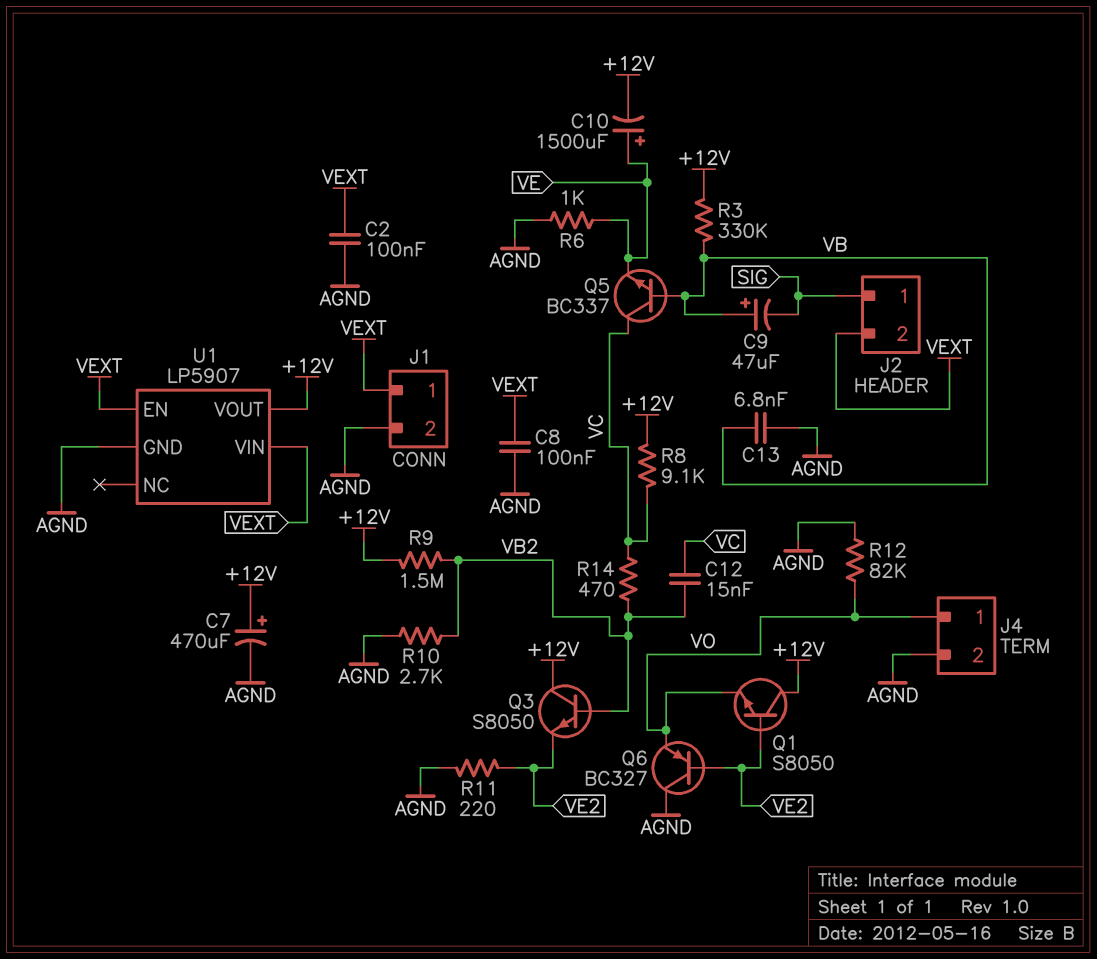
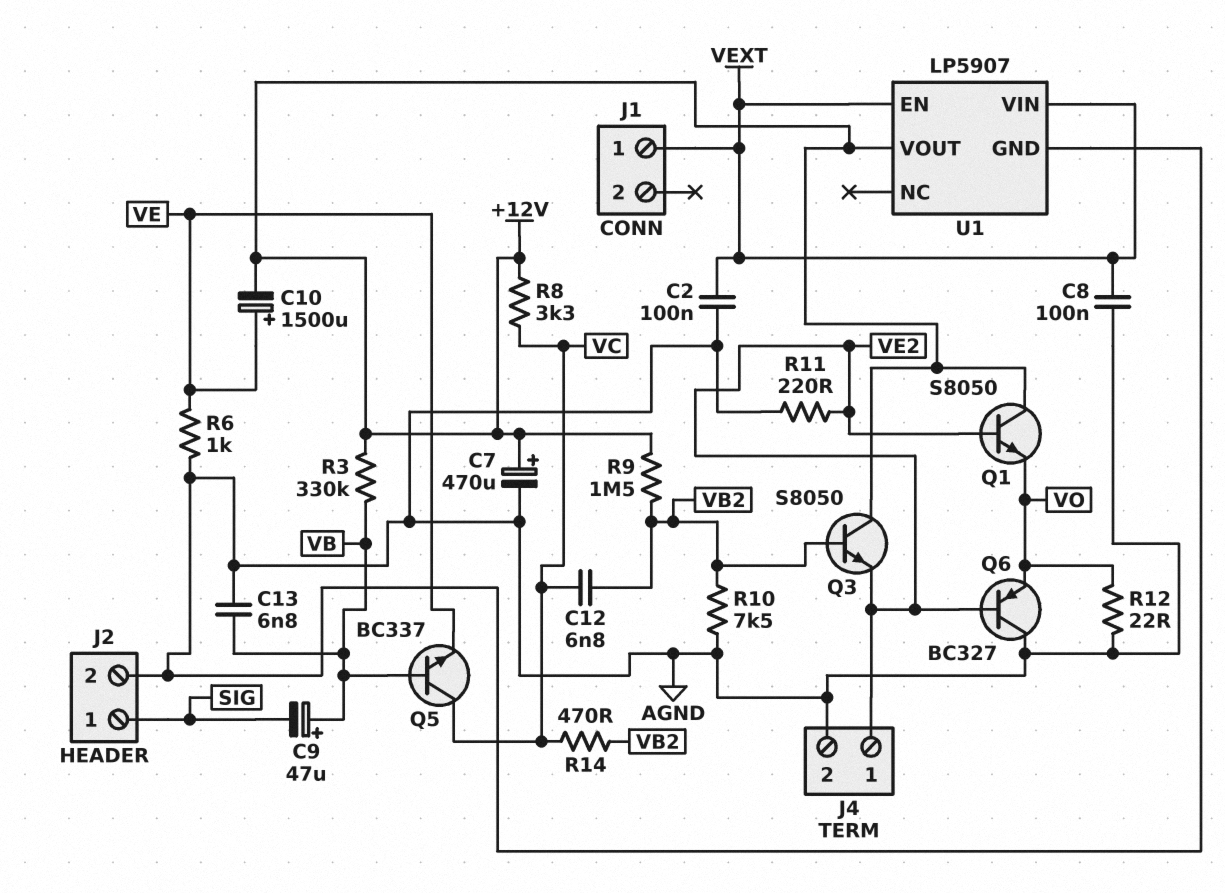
C12: 15nF (VB2, VC) -> 6.8nF (VB2, VC)
J1 pin 2: AGND -> none
J2 pin 2: VEXT -> AGND
J4 pin 1: VO -> VE2
R8: 9.1k (+12V, VC) -> 3.3k (+12V, VC)
R10: 2.7k (AGND, VB2) -> 7.5k (AGND, VB2)
R12: 82k (AGND, VO) -> 22 (AGND, VO)

